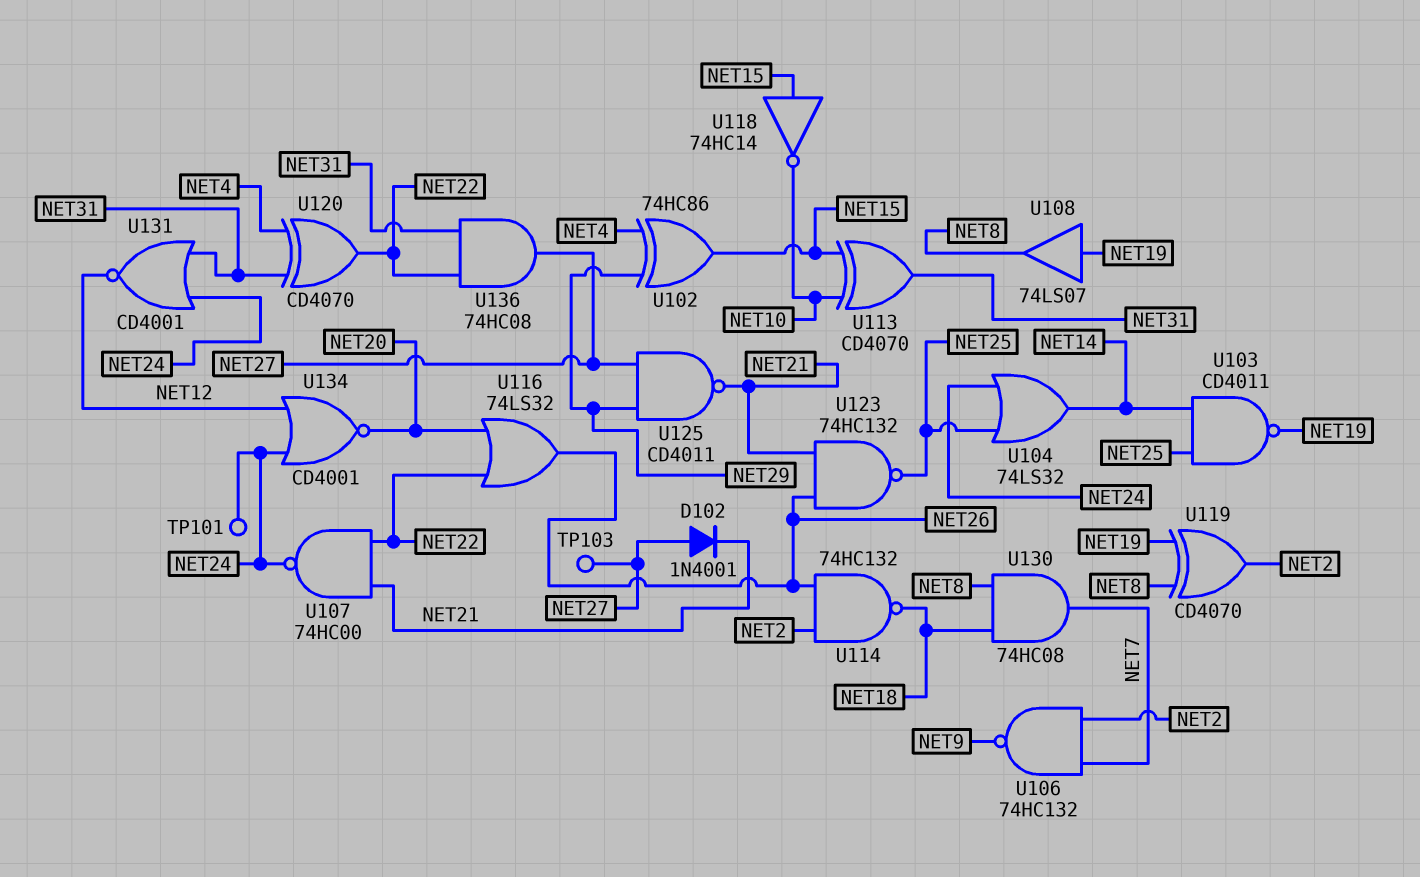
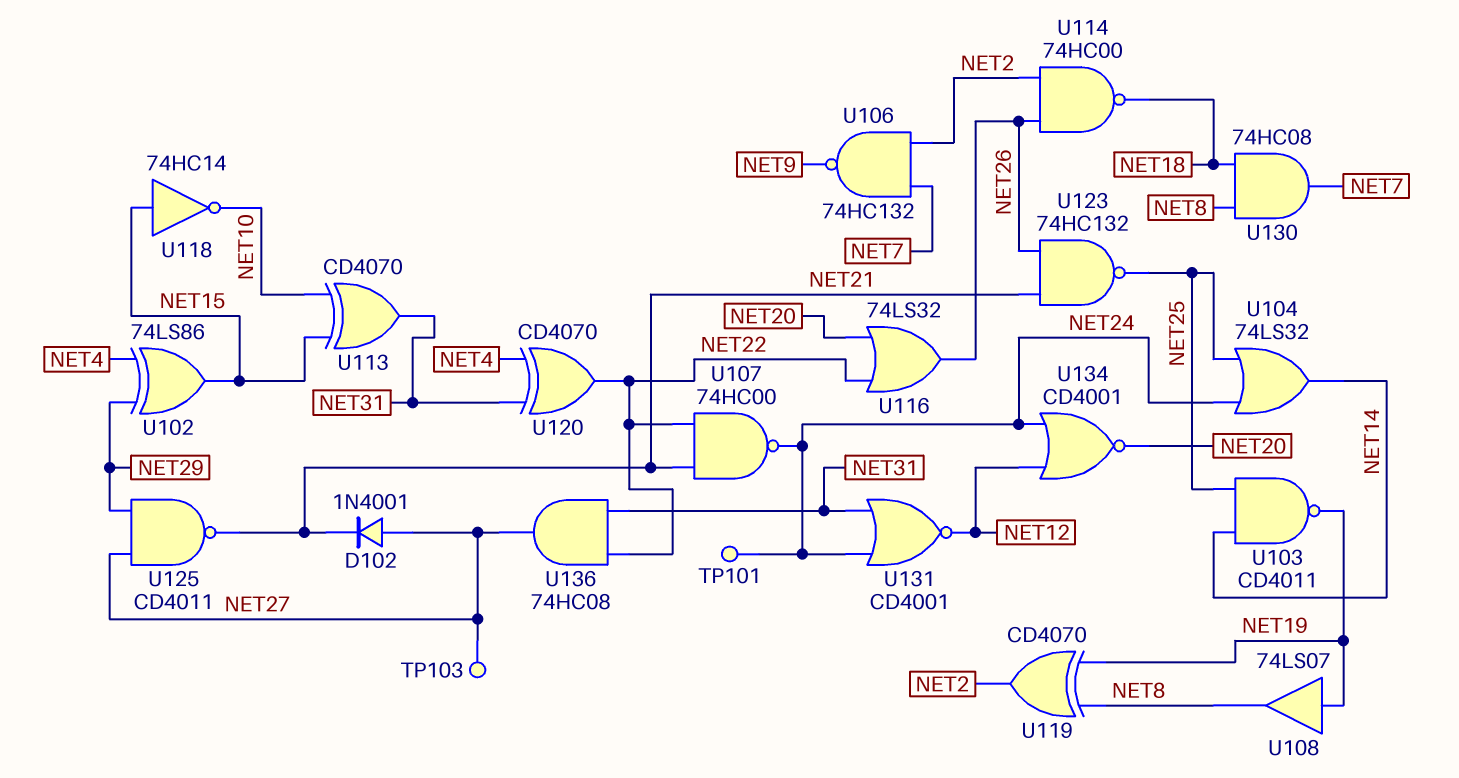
U102: XOR 74HC86 (in NET4, in NET29, out NET15) -> XOR 74LS86 (in NET4, in NET29, out NET15)
U114: NAND 74HC132 (in NET2, in NET26, out NET18) -> NAND 74HC00 (in NET2, in NET26, out NET18)

